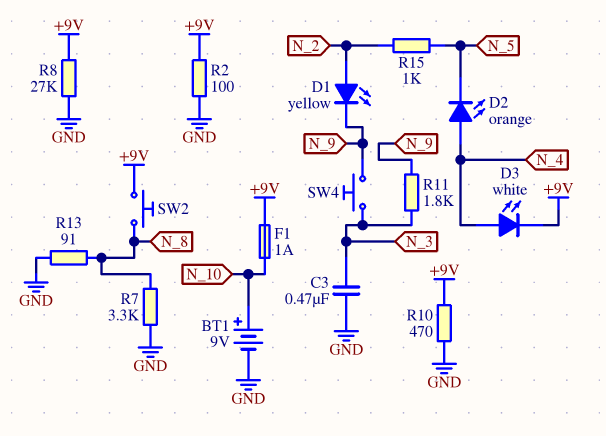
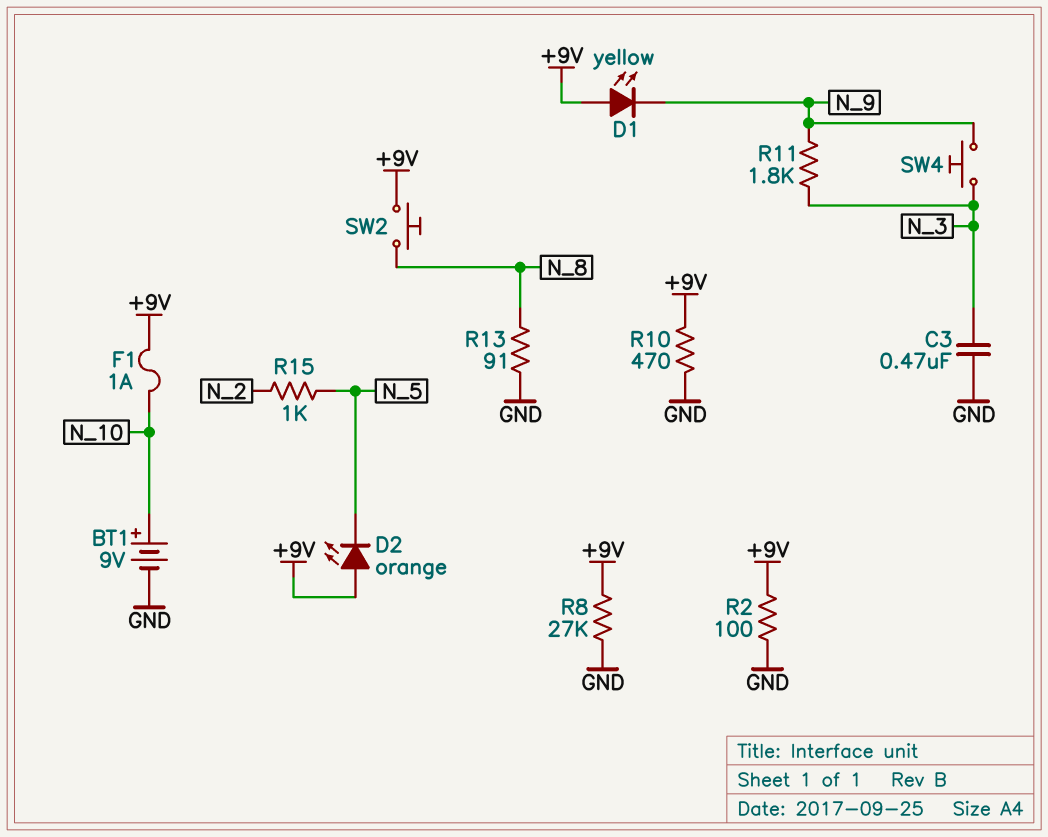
D1: LED yellow (A N_2, K N_9) -> LED yellow (A +9V, K N_9)
D2: LED orange (A N_4, K N_5) -> LED orange (A +9V, K N_5)
D3: LED white (A N_4, K +9V) -> none
R7: 3.3k (GND, N_8) -> none

